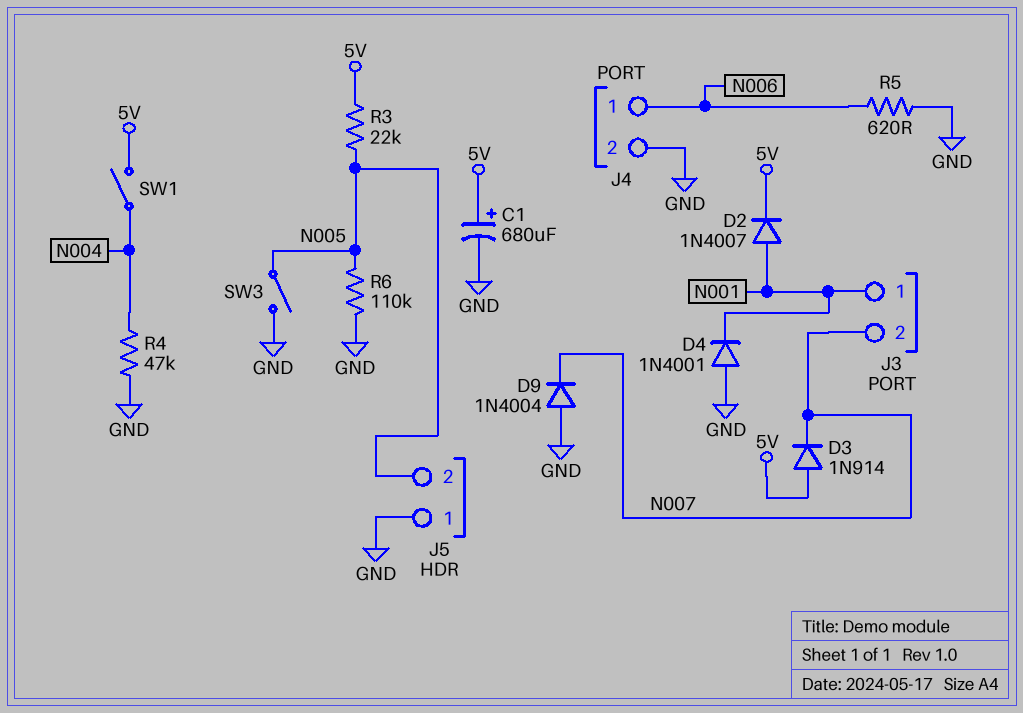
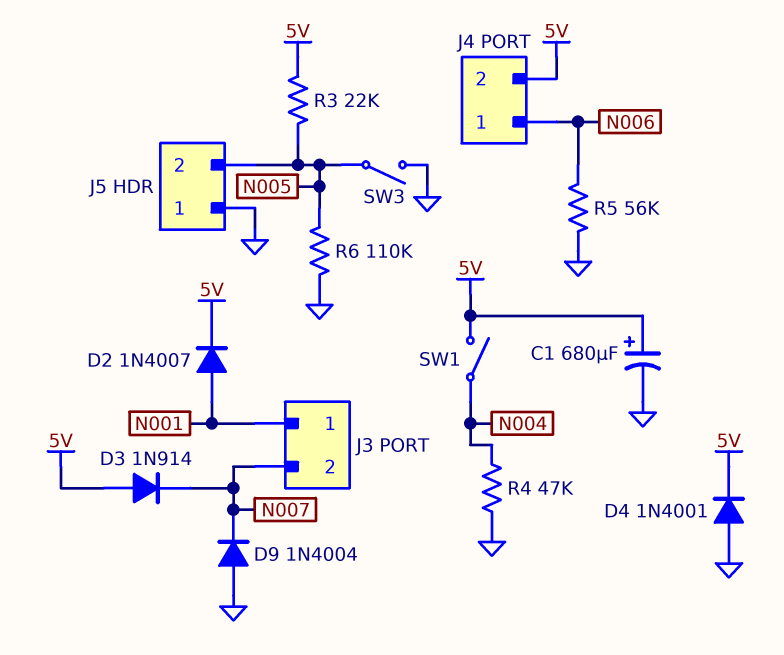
D4: diode 1N4001 (A GND, K N001) -> diode 1N4001 (A GND, K 5V)
J4 pin 2: GND -> 5V
R5: 620 (GND, N006) -> 56k (GND, N006)

